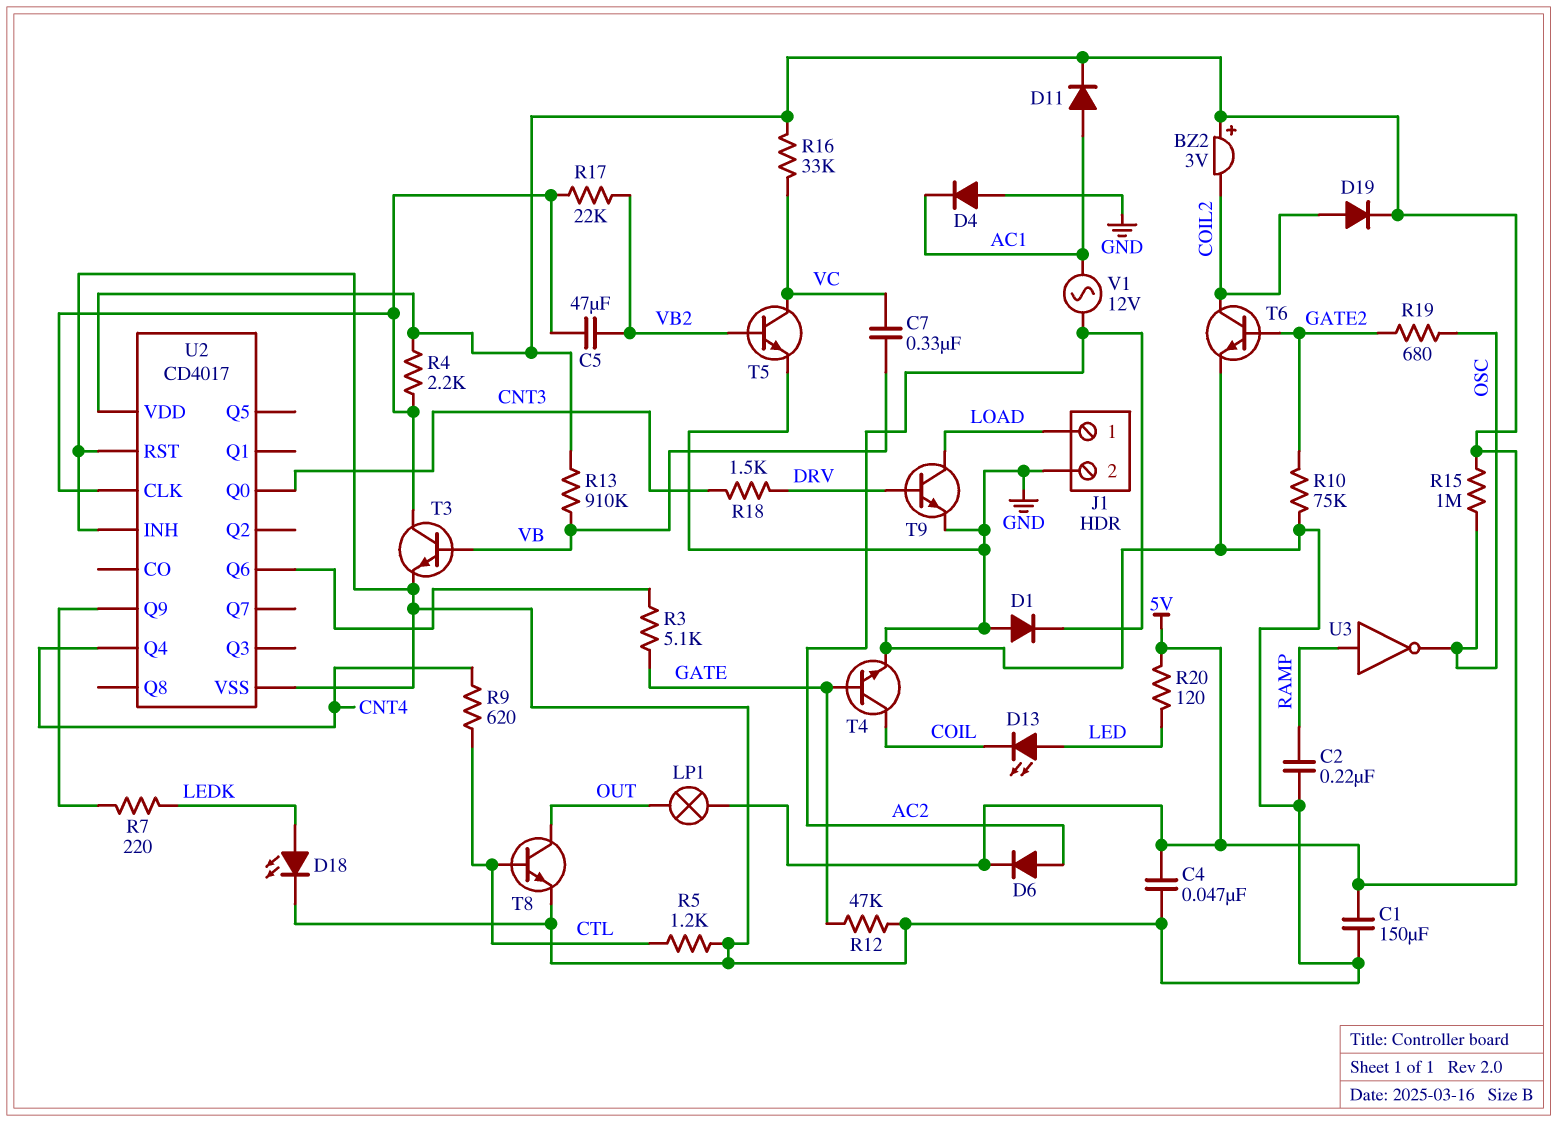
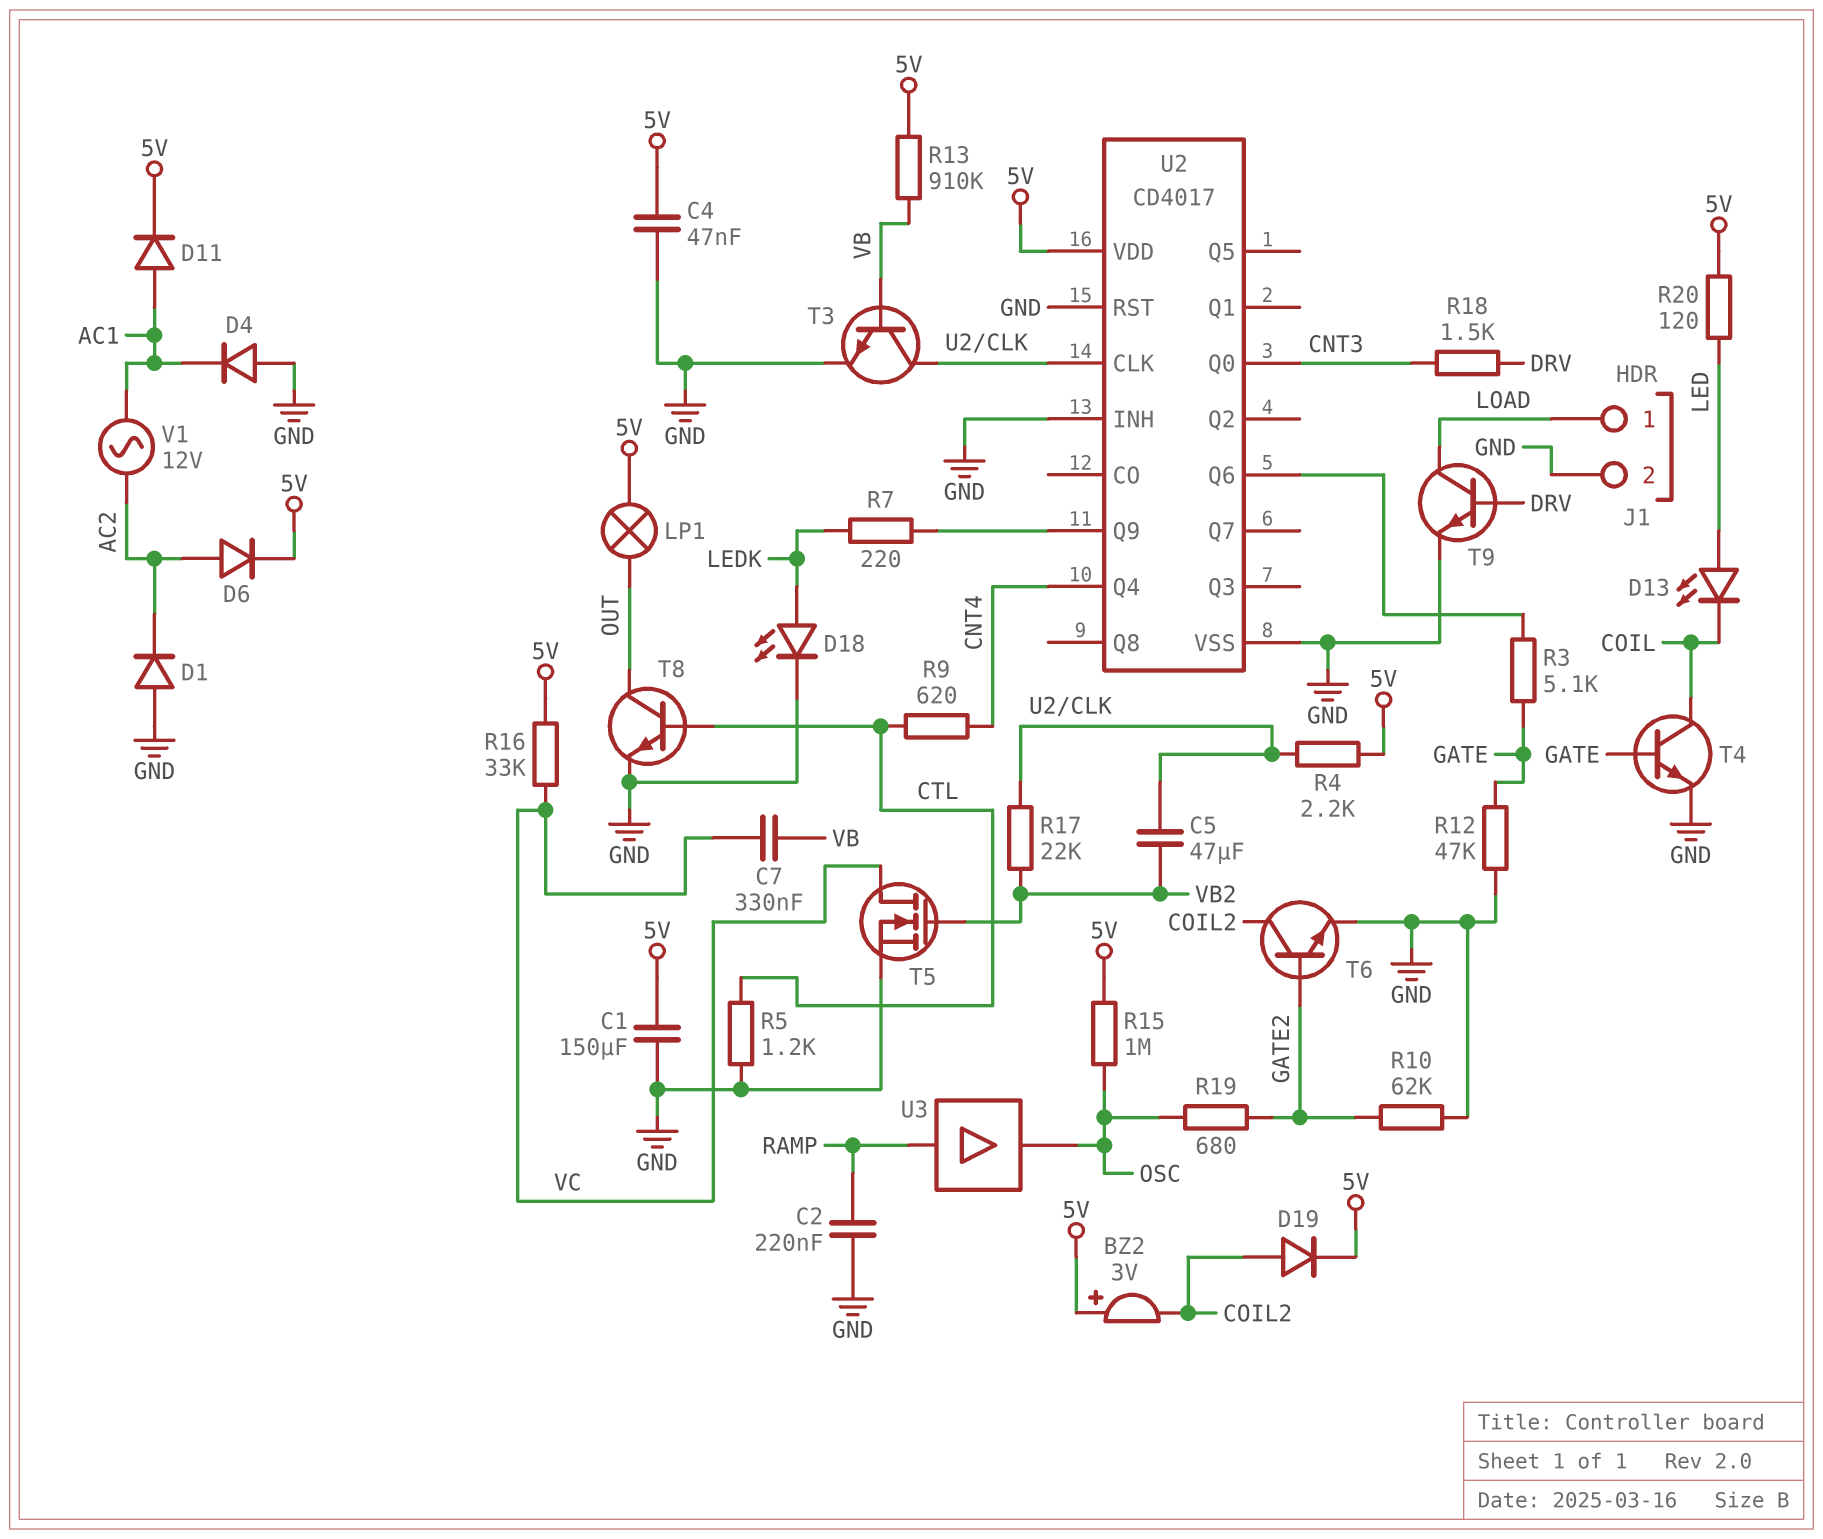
R10: 75k (GATE2, GND) -> 62k (GATE2, GND)
T5: NPN (B VB2, C VC, E GND) -> NMOS (G VB2, D VC, S GND)
U3: NOT (in RAMP, out OSC) -> buffer (in RAMP, out OSC)

